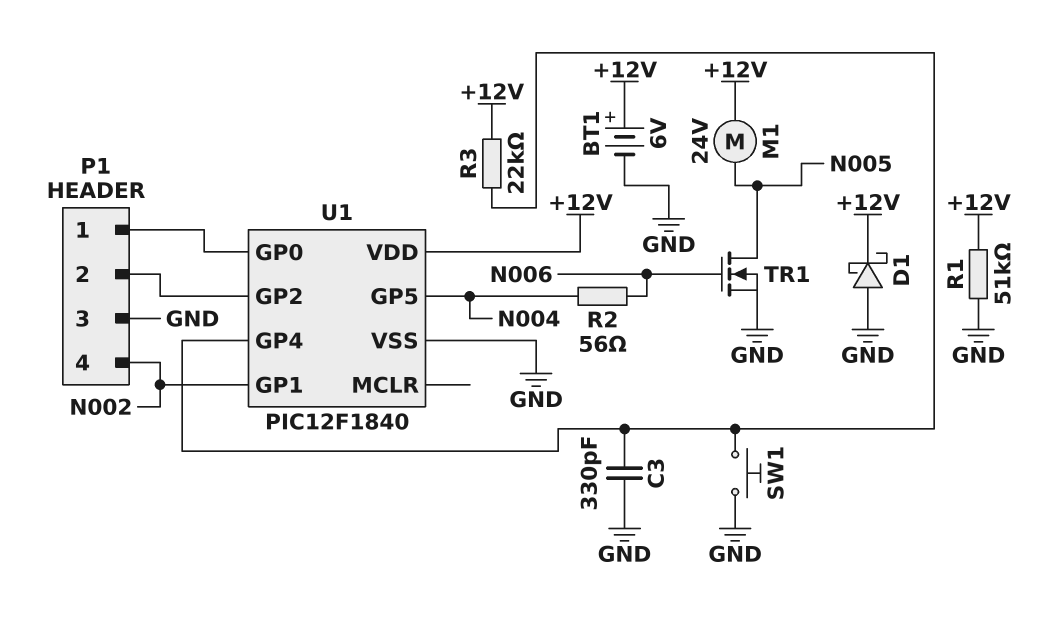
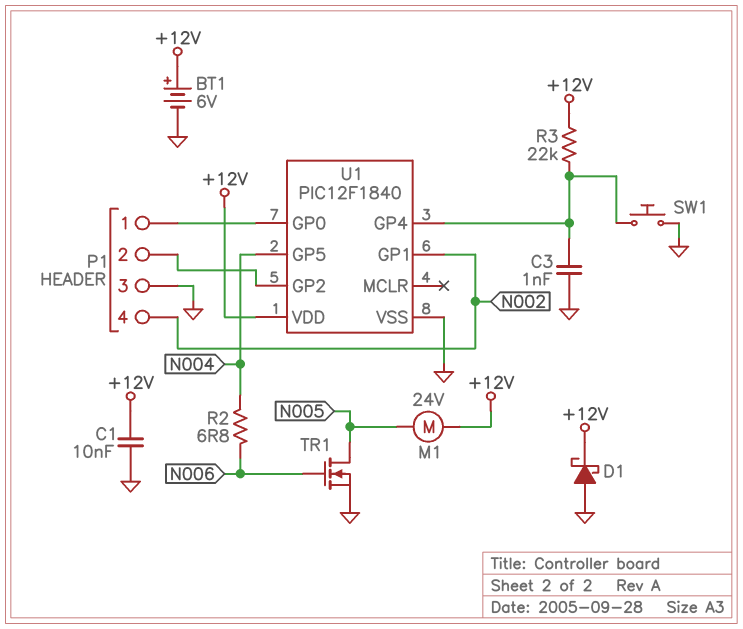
C1: none -> 10nF (+12V, GND)
C3: 330pF (GND, U1/GP4) -> 1nF (GND, U1/GP4)
R1: 51k (+12V, GND) -> none
R2: 56 (N004, N006) -> 6.8 (N004, N006)

